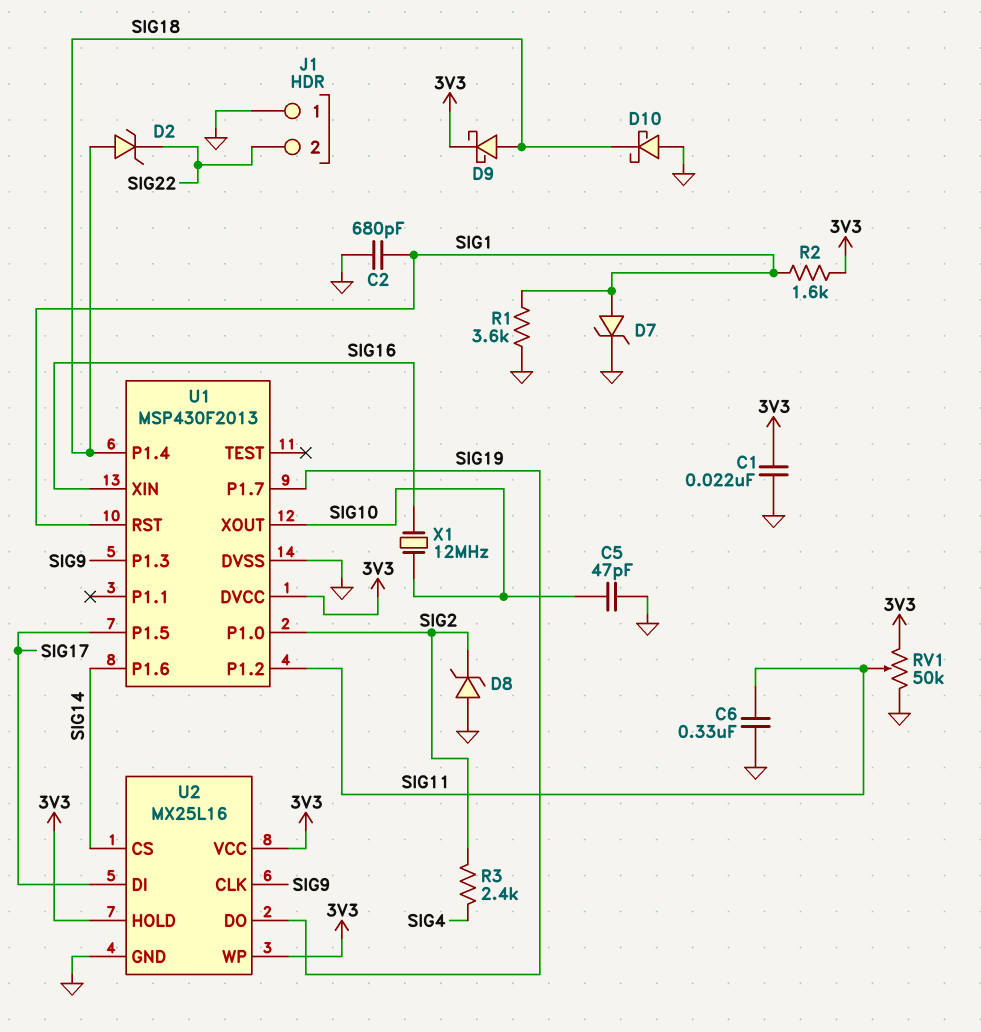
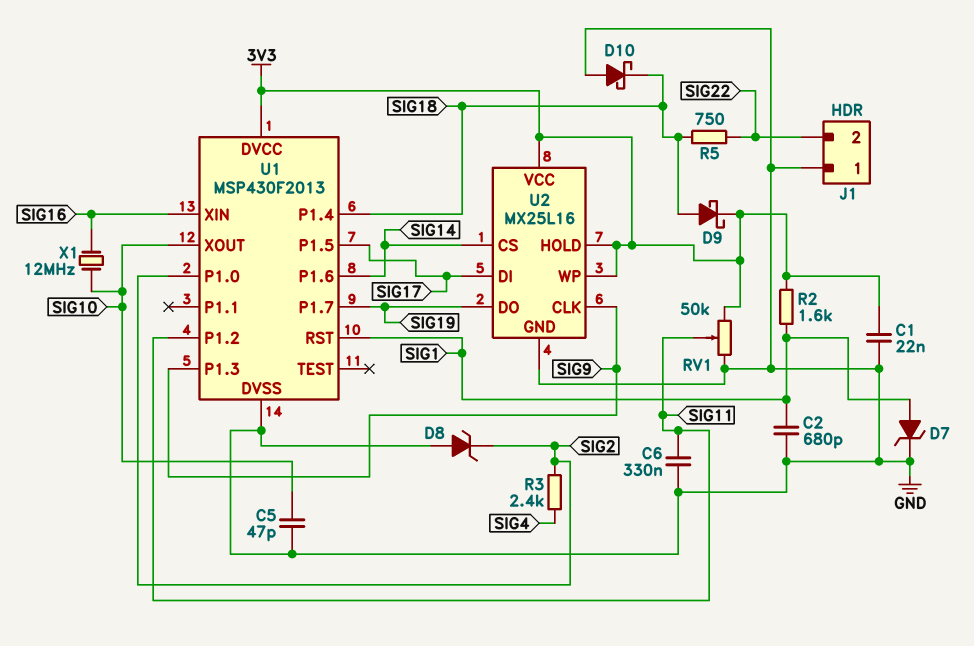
D2: zener (A SIG18, K SIG22) -> none
R1: 3.6k (GND, SIG1) -> none
R5: none -> 750 (SIG18, SIG22)

